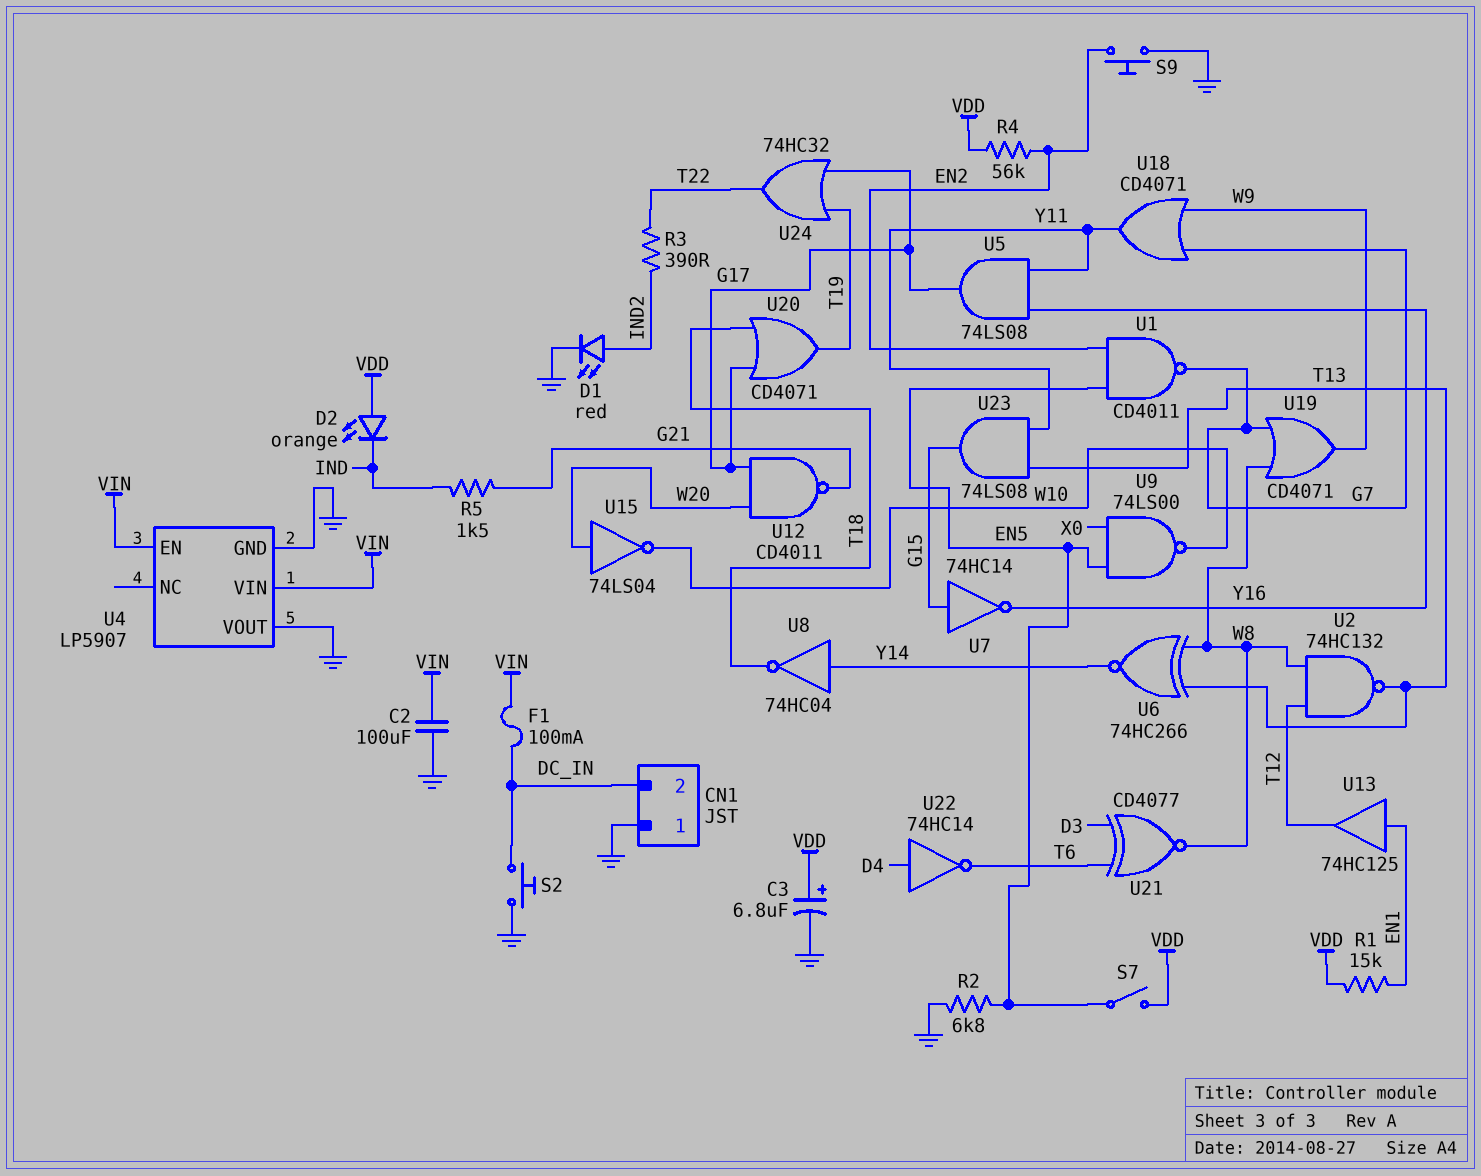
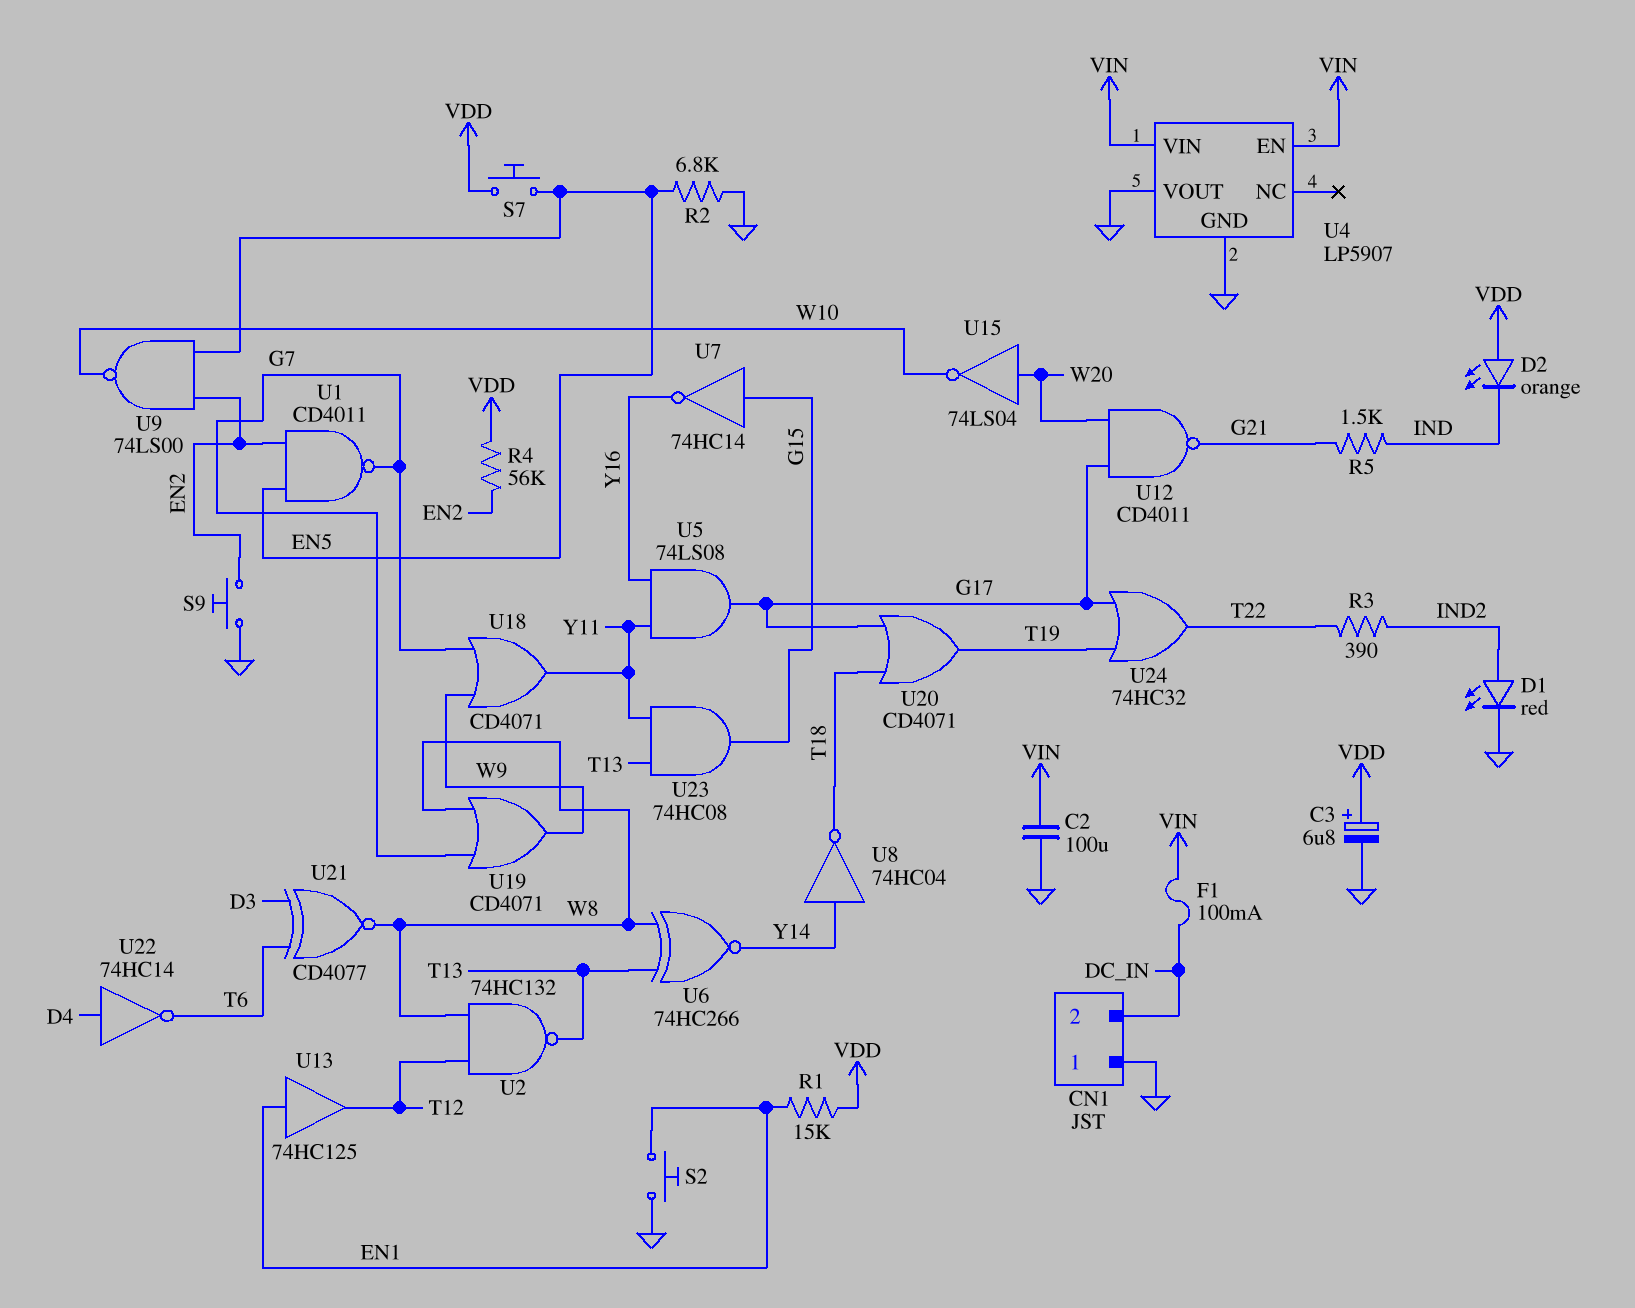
S2: button (DC_IN, GND) -> button (EN1, GND)
S7: switch (EN5, VDD) -> button (EN5, VDD)
U9: NAND 74LS00 (in EN5, in X0, out W10) -> NAND 74LS00 (in EN2, in EN5, out W10)
U23: AND 74LS08 (in T13, in Y11, out G15) -> AND 74HC08 (in T13, in Y11, out G15)

